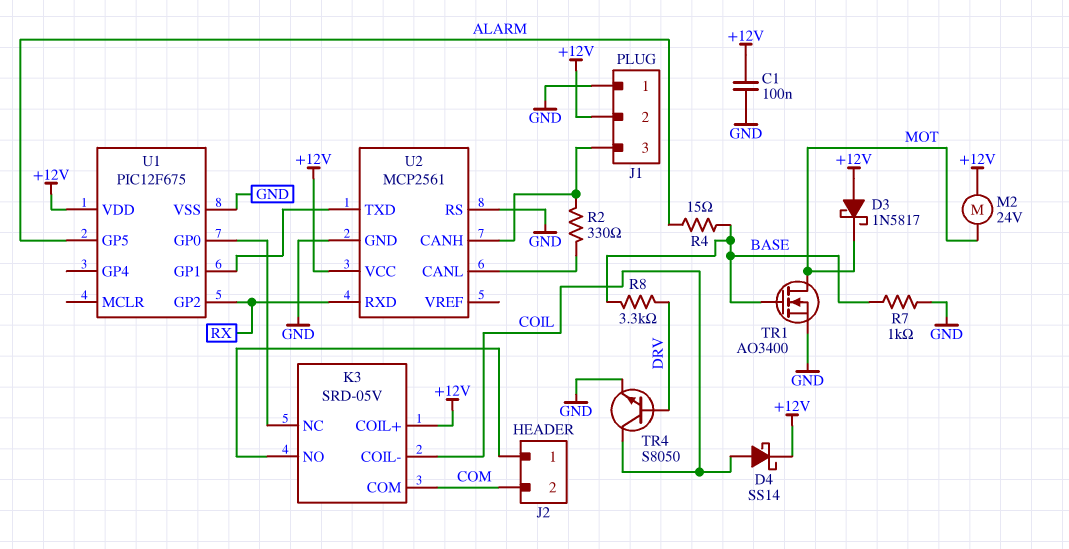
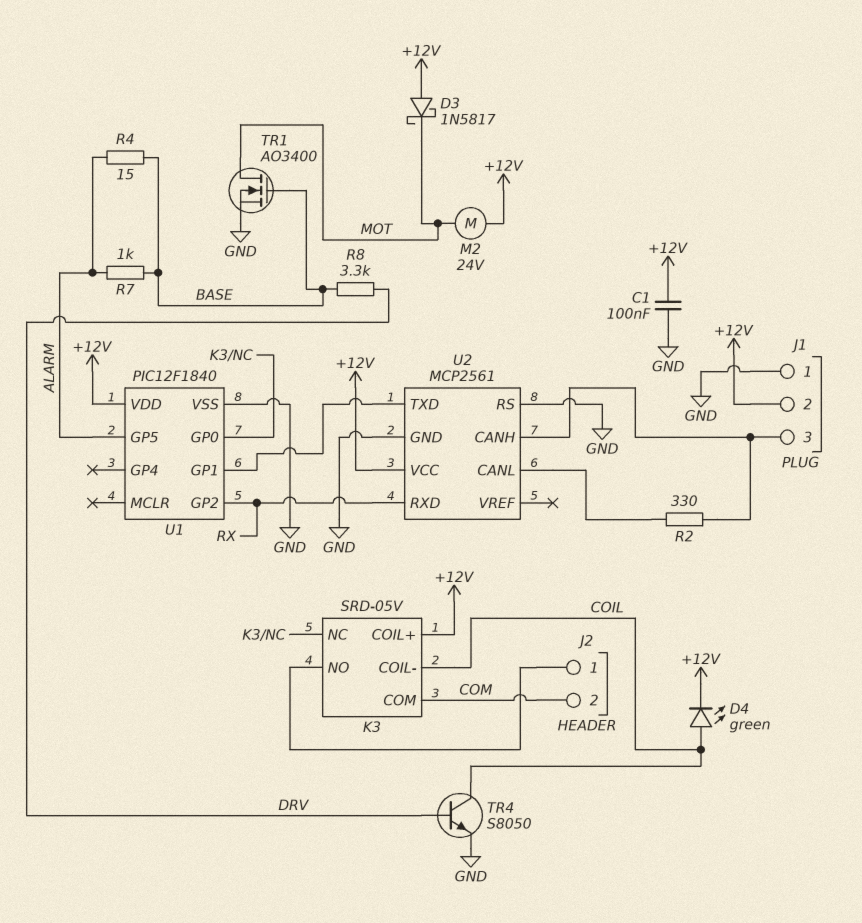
D4: schottky SS14 (A COIL, K +12V) -> LED green (A COIL, K +12V)
R7: 1k (BASE, GND) -> 1k (ALARM, BASE)
U1: PIC12F675 -> PIC12F1840

